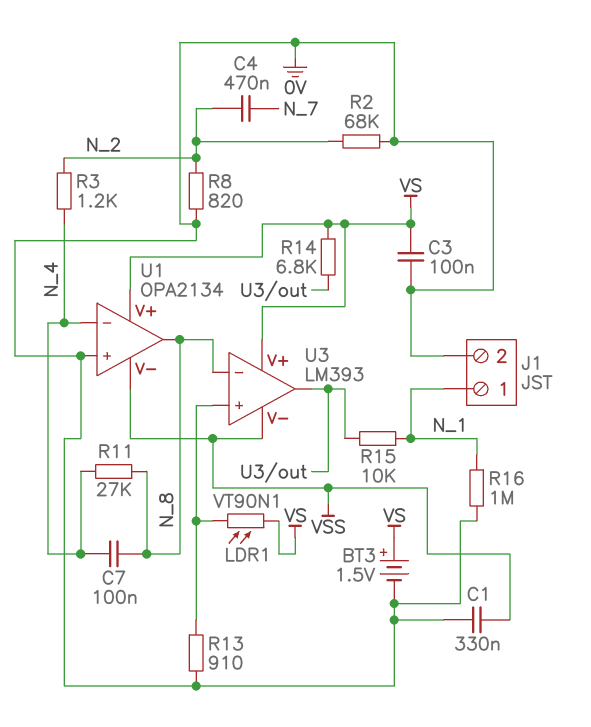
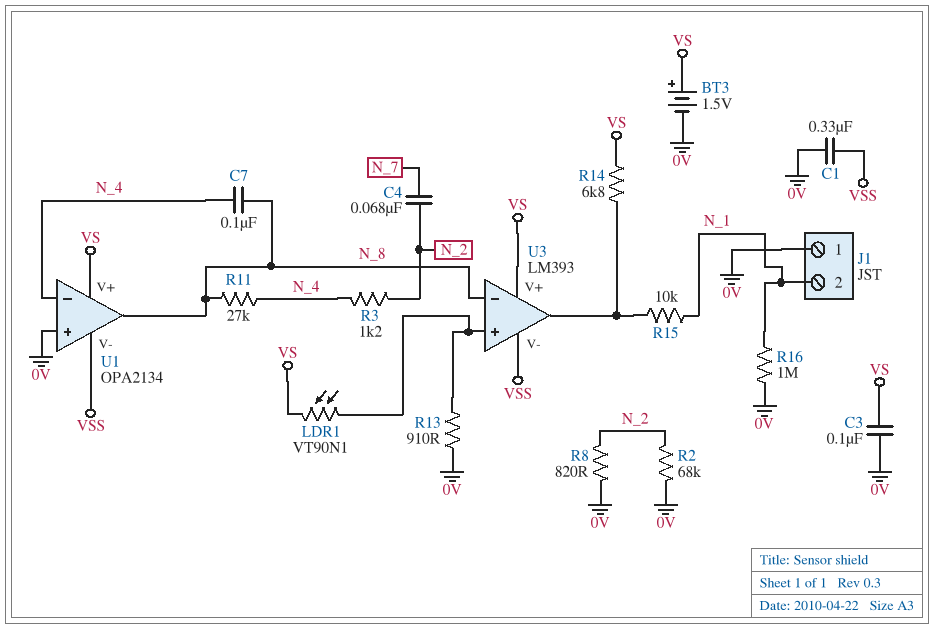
C4: 470nF (N_2, N_7) -> 68nF (N_2, N_7)
J1 pin 1: N_1 -> 0V
J1 pin 2: 0V -> N_1

